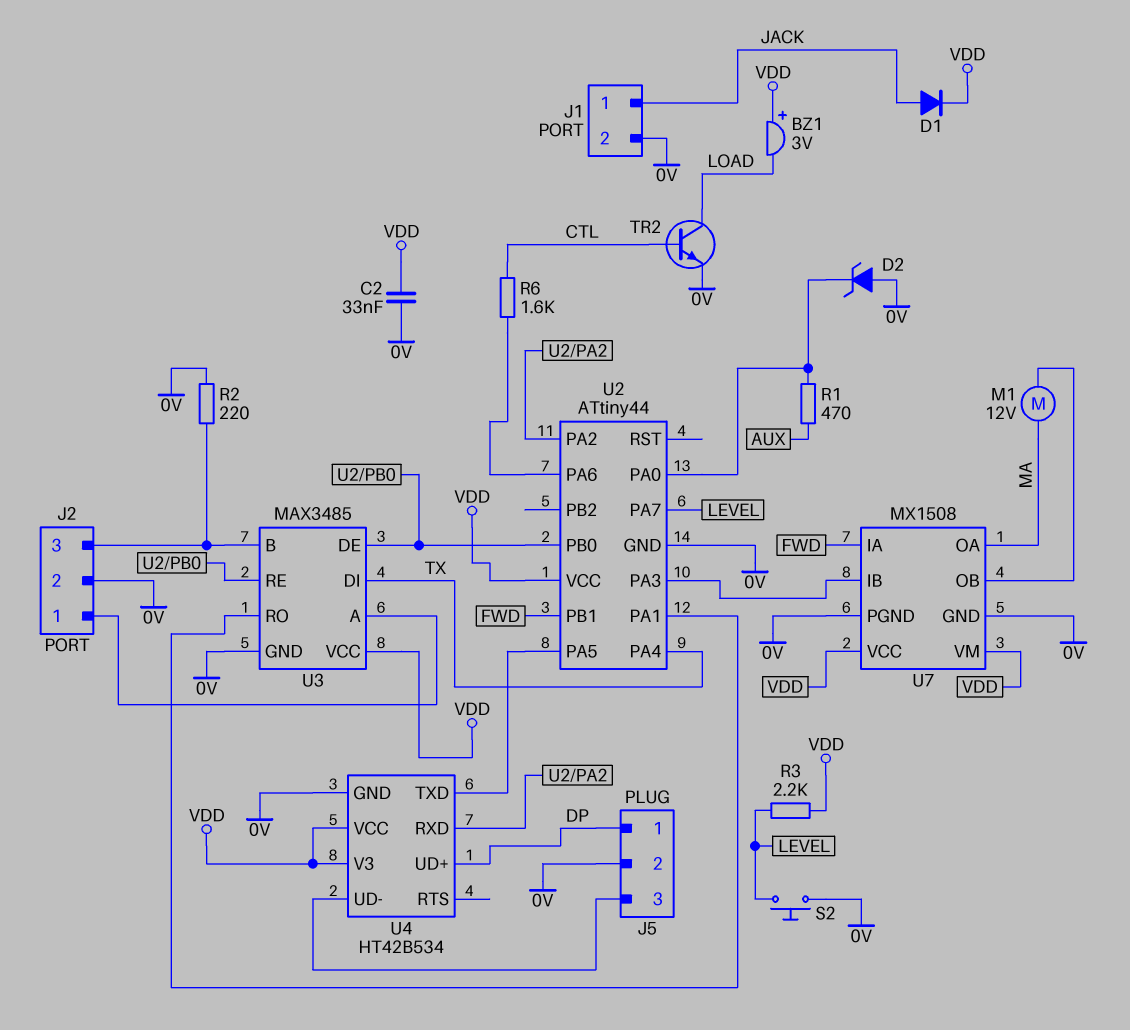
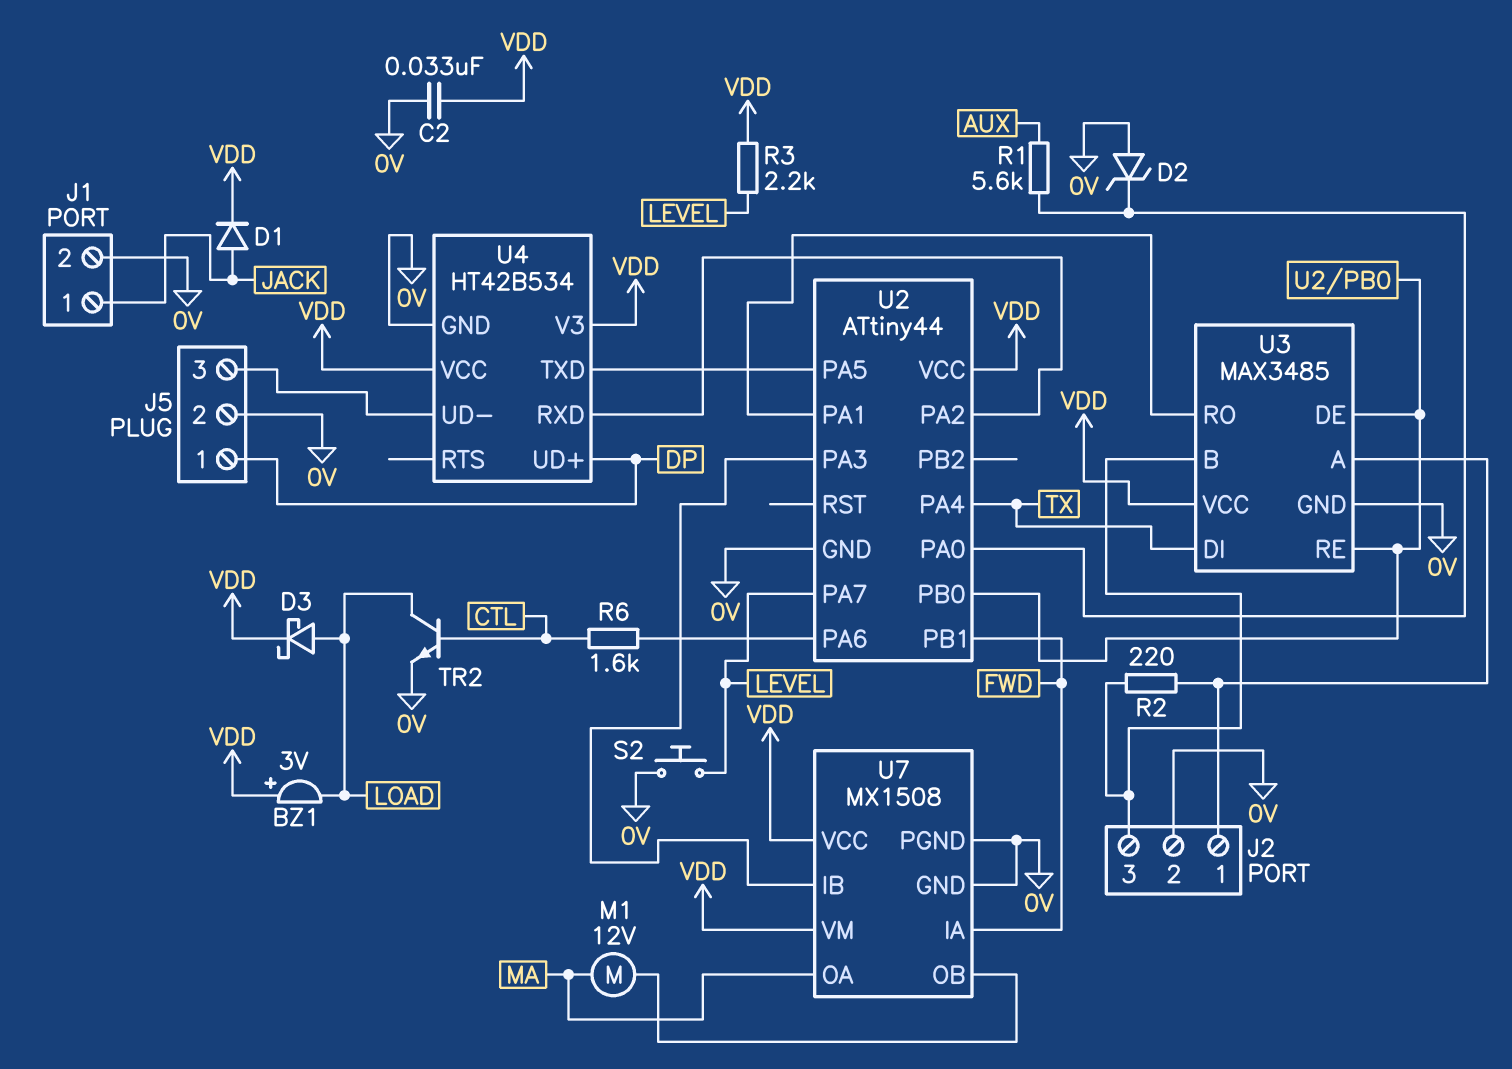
D3: none -> schottky (A LOAD, K VDD)
R1: 470 (AUX, U2/PA0) -> 5.6k (AUX, U2/PA0)
R2: 220 (0V, J2/3) -> 220 (J2/1, J2/3)

